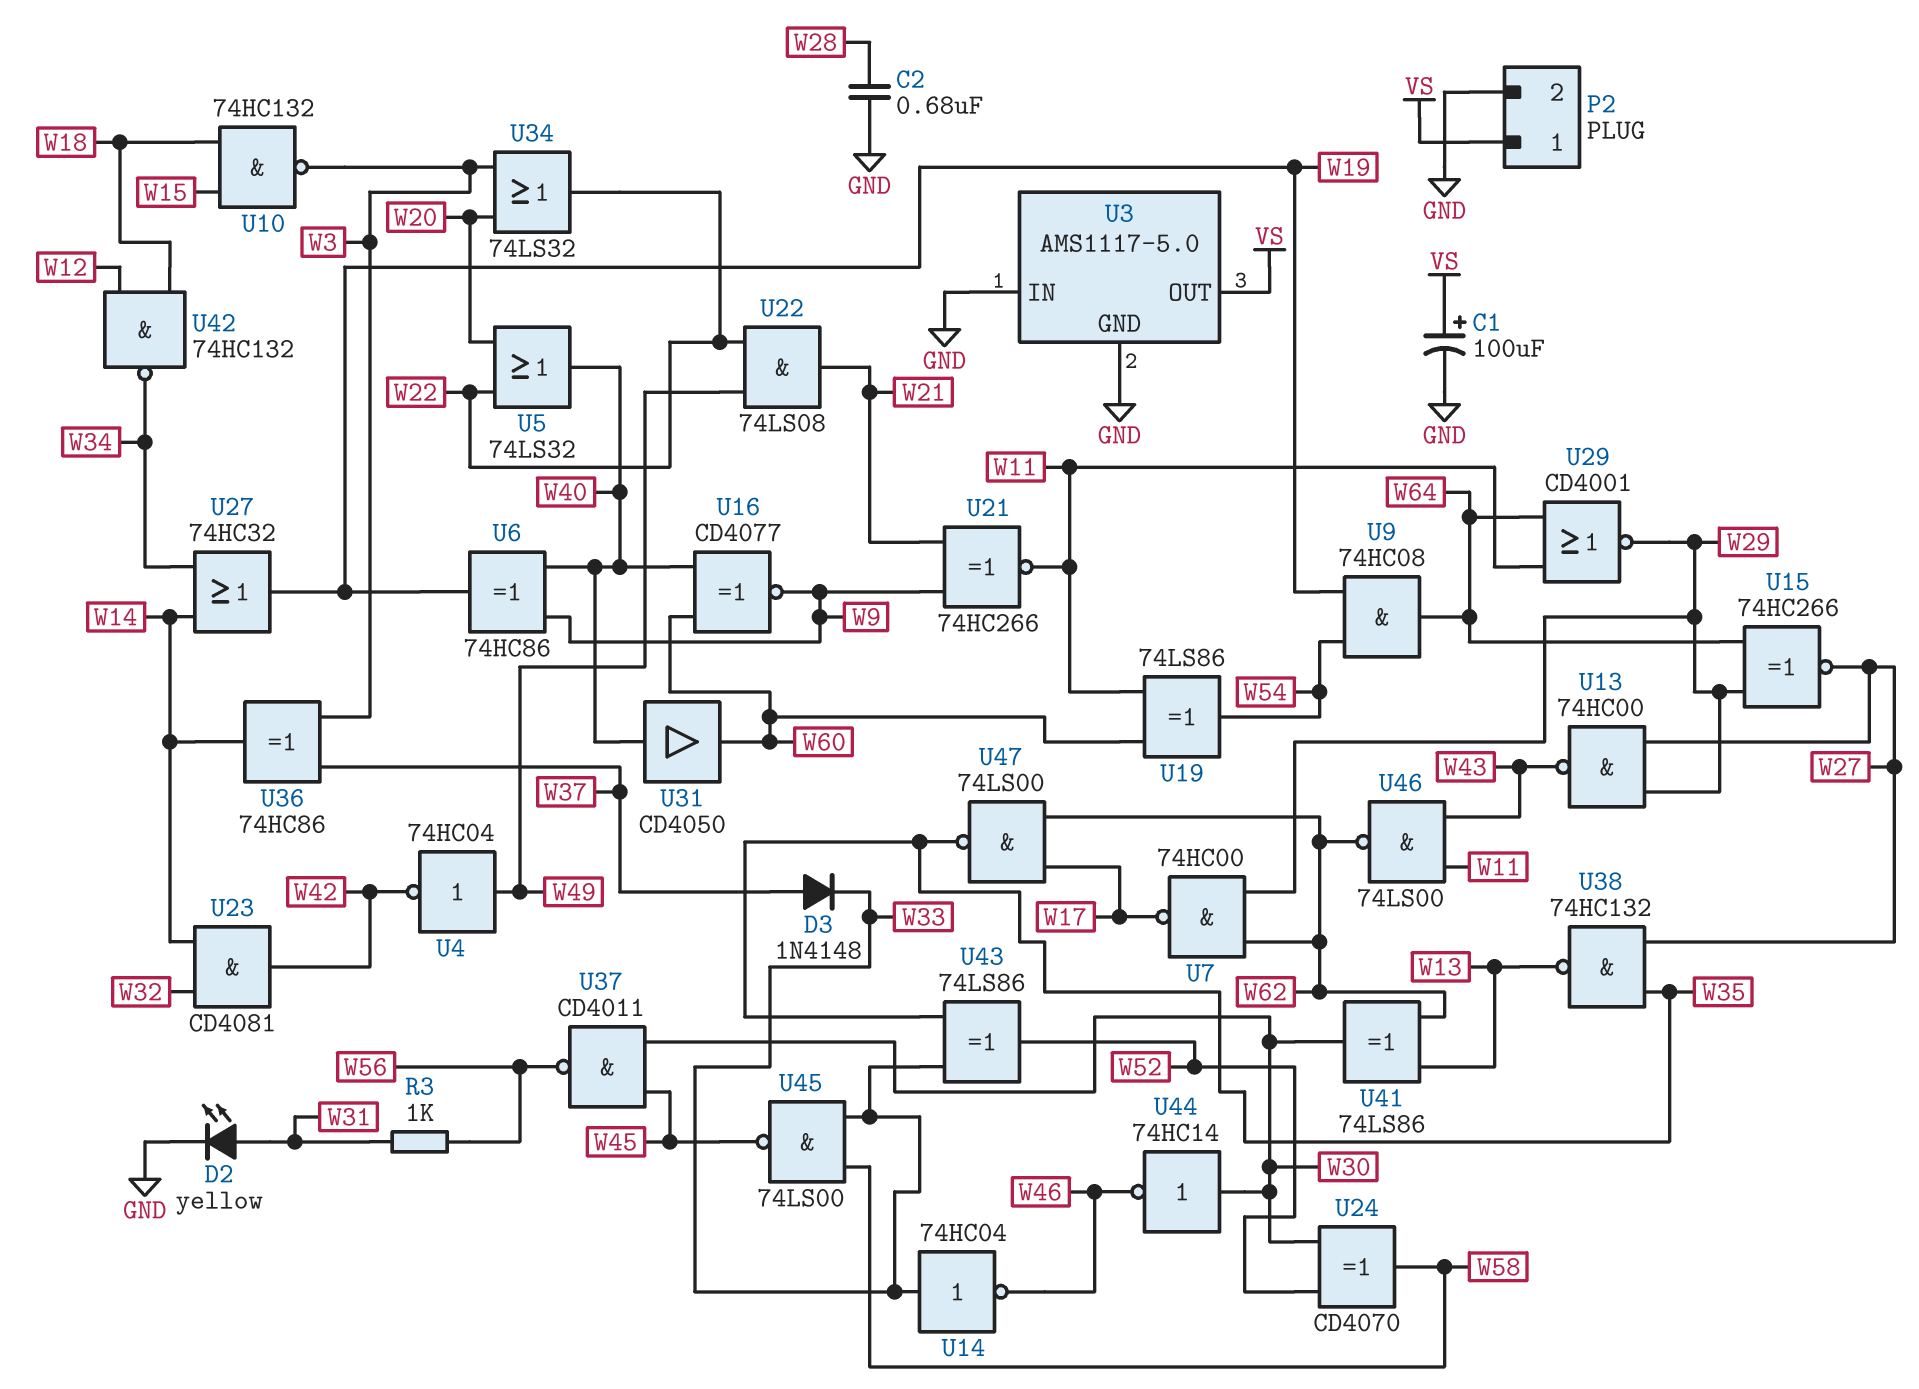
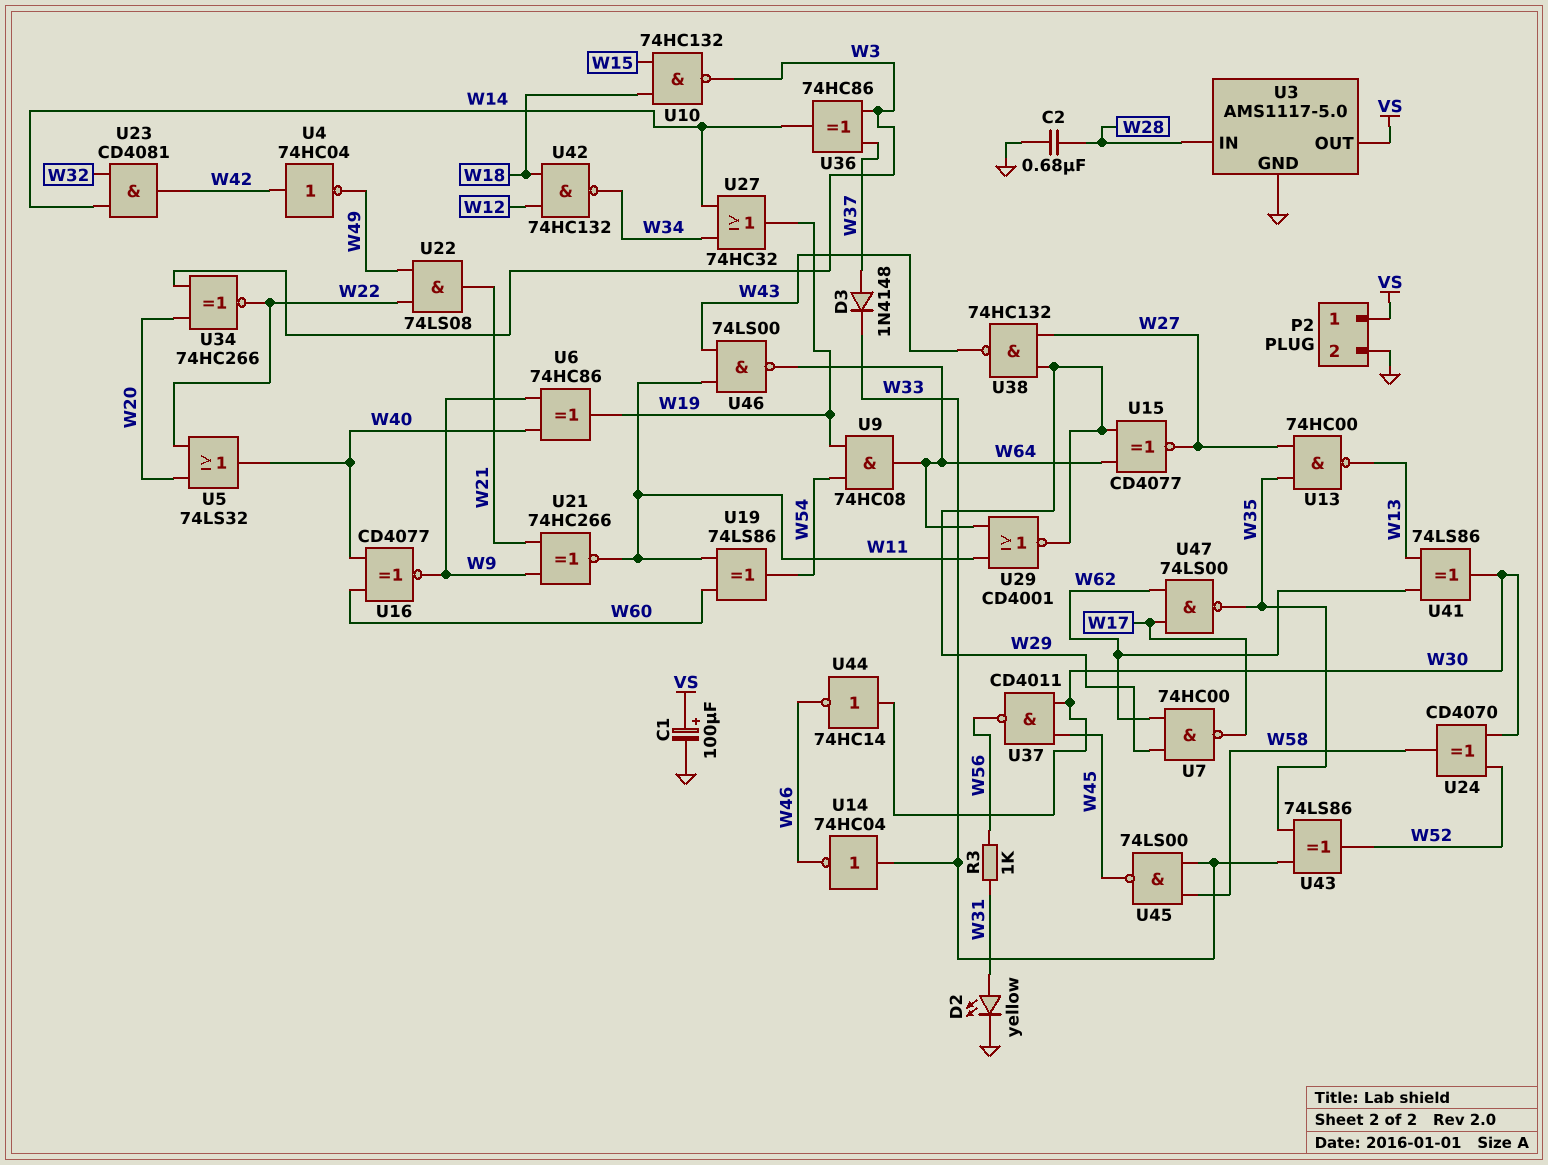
U3 pin IN: GND -> W28
U4: NOT 74HC04 (in W49, out W42) -> NOT 74HC04 (in W42, out W49)
U13: NAND 74HC00 (in W27, in W29, out W43) -> NAND 74HC00 (in W27, in W35, out W13)
U15: XNOR 74HC266 (in W29, in W64, out W27) -> XNOR CD4077 (in W29, in W64, out W27)
U31: buffer CD4050 (in W40, out W60) -> none
U34: OR 74LS32 (in W3, in W20, out W22) -> XNOR 74HC266 (in W3, in W20, out W22)
U38: NAND 74HC132 (in W27, in W35, out W13) -> NAND 74HC132 (in W27, in W29, out W43)
U46: NAND 74LS00 (in W11, in W43, out W62) -> NAND 74LS00 (in W11, in W43, out W64)

